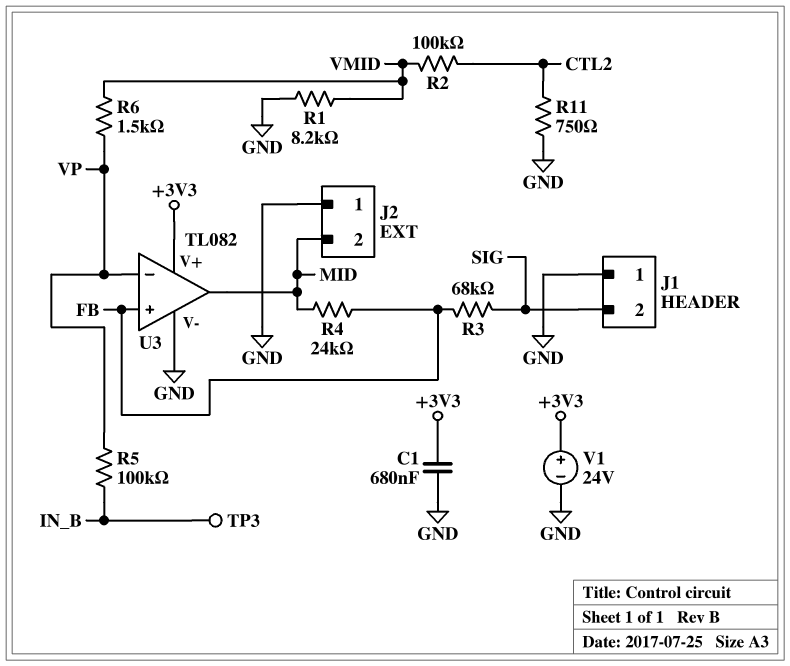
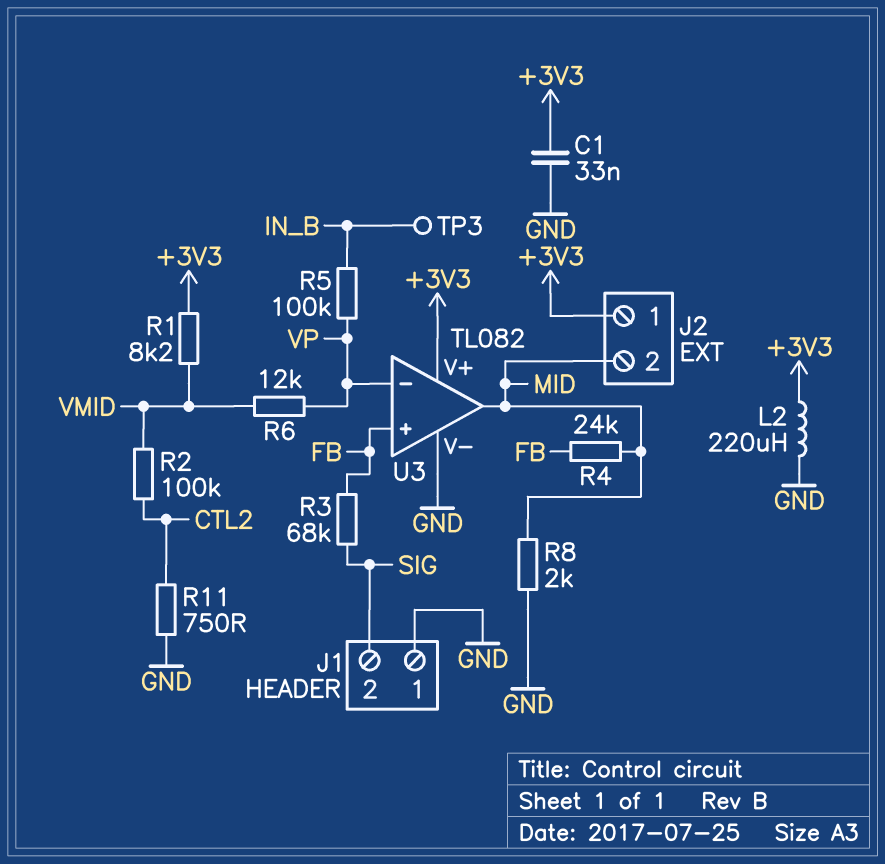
C1: 680nF (+3V3, GND) -> 33nF (+3V3, GND)
J2 pin 1: GND -> +3V3
L2: none -> 220uH (+3V3, GND)
R1: 8.2k (GND, VMID) -> 8.2k (+3V3, VMID)
R6: 1.5k (VMID, VP) -> 12k (VMID, VP)
R8: none -> 2k (GND, MID)
V1: 24V (plus +3V3, minus GND) -> none

